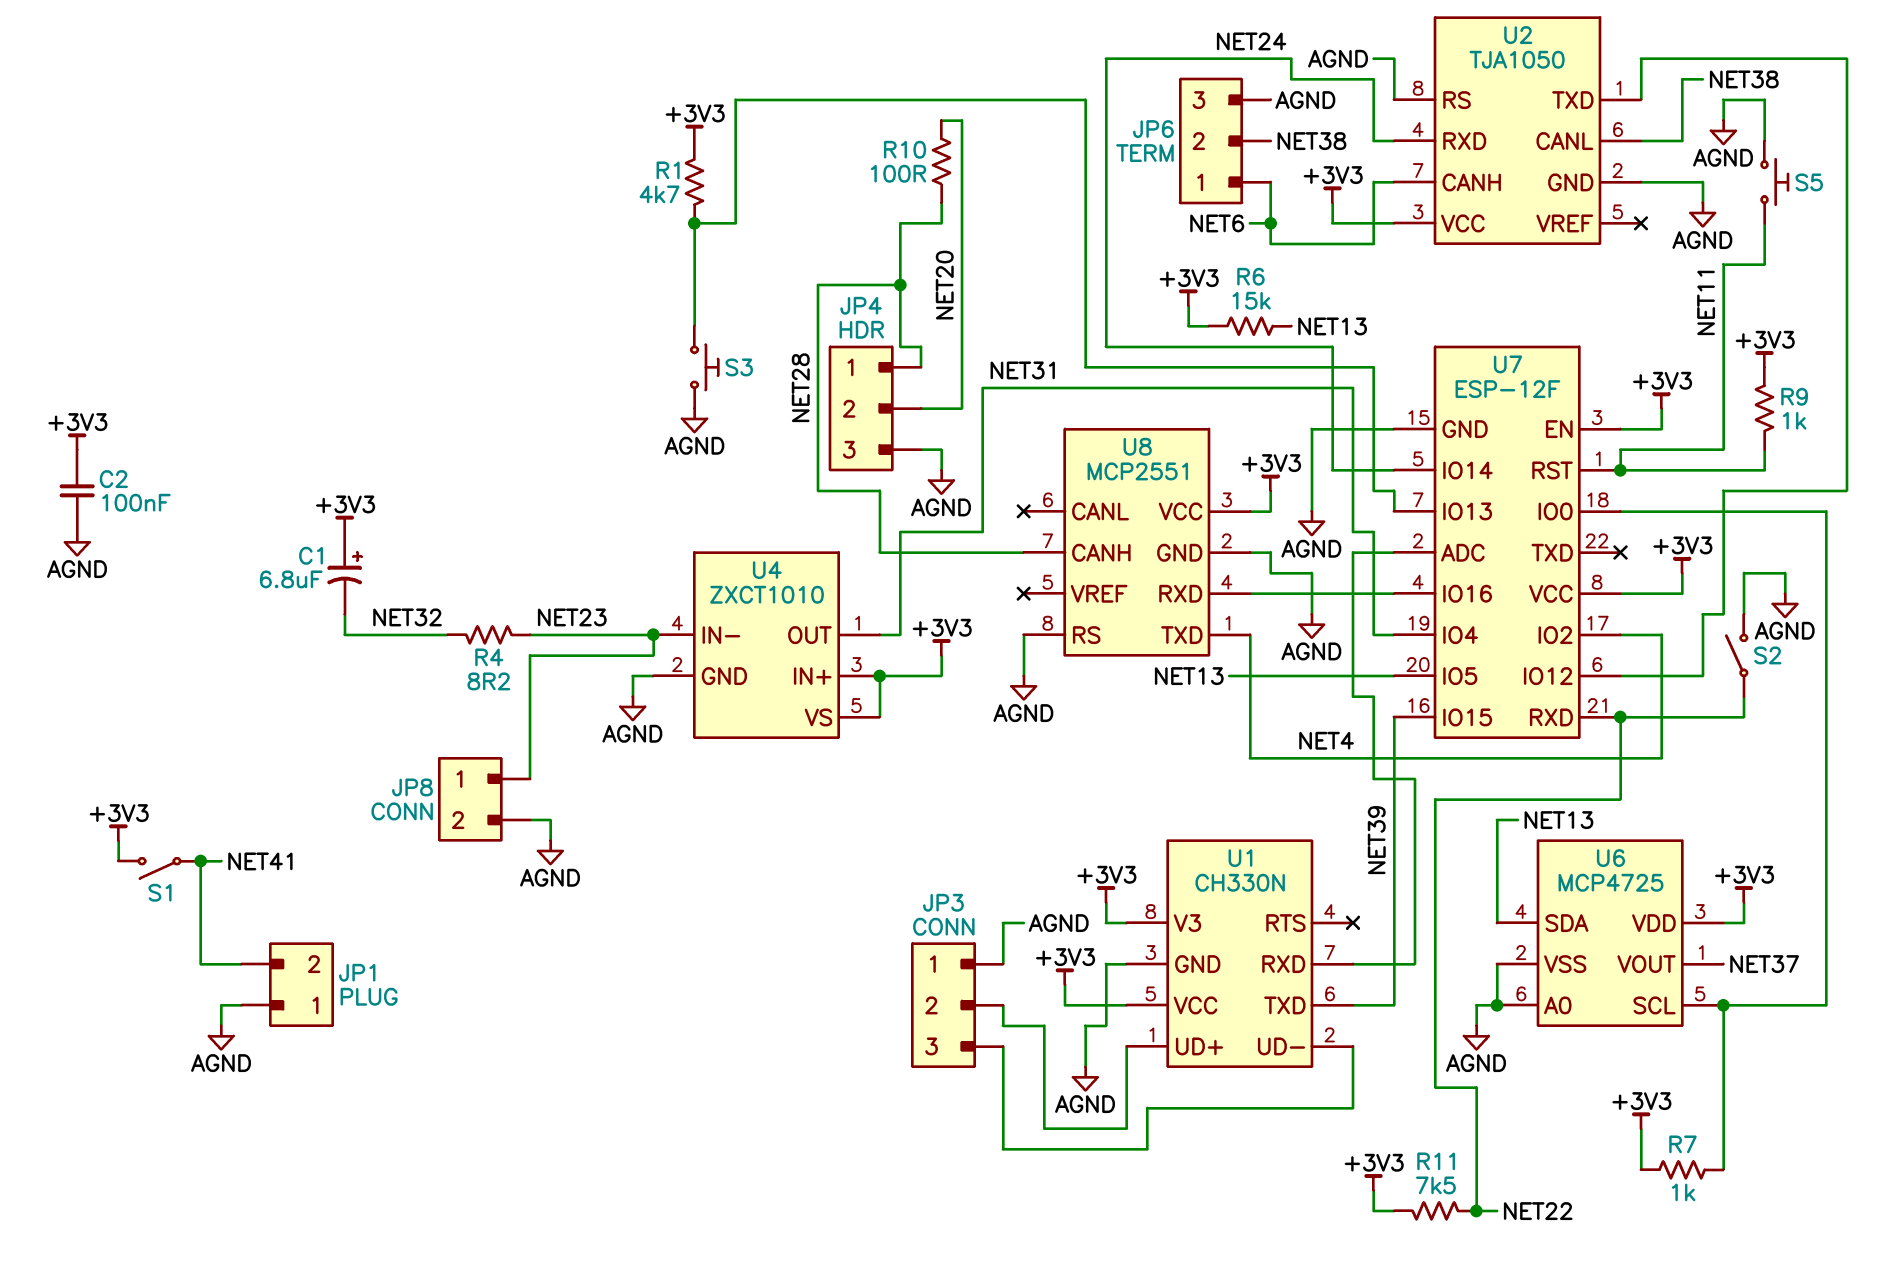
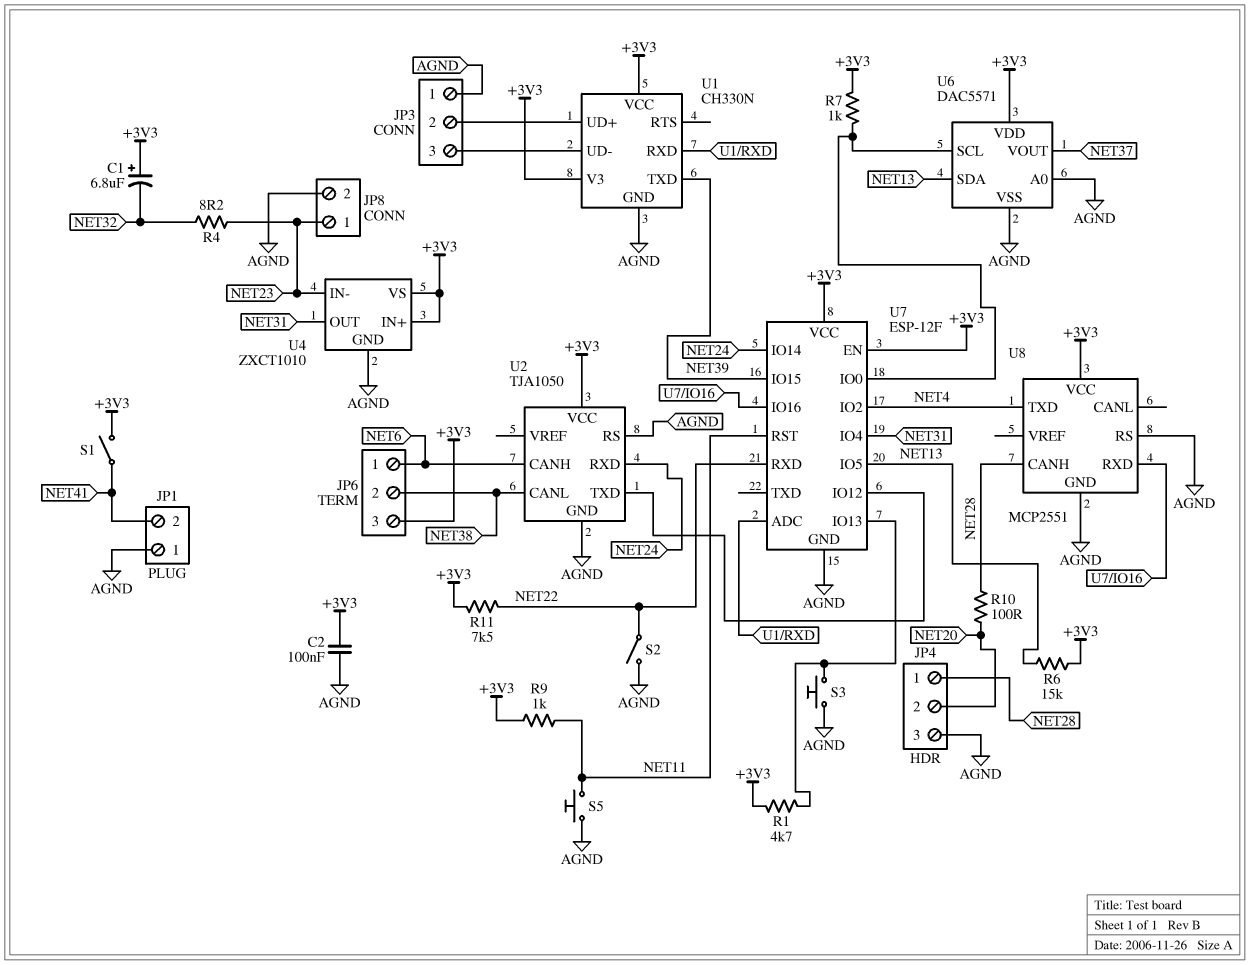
JP6 pin 3: AGND -> +3V3
U6: MCP4725 -> DAC5571

